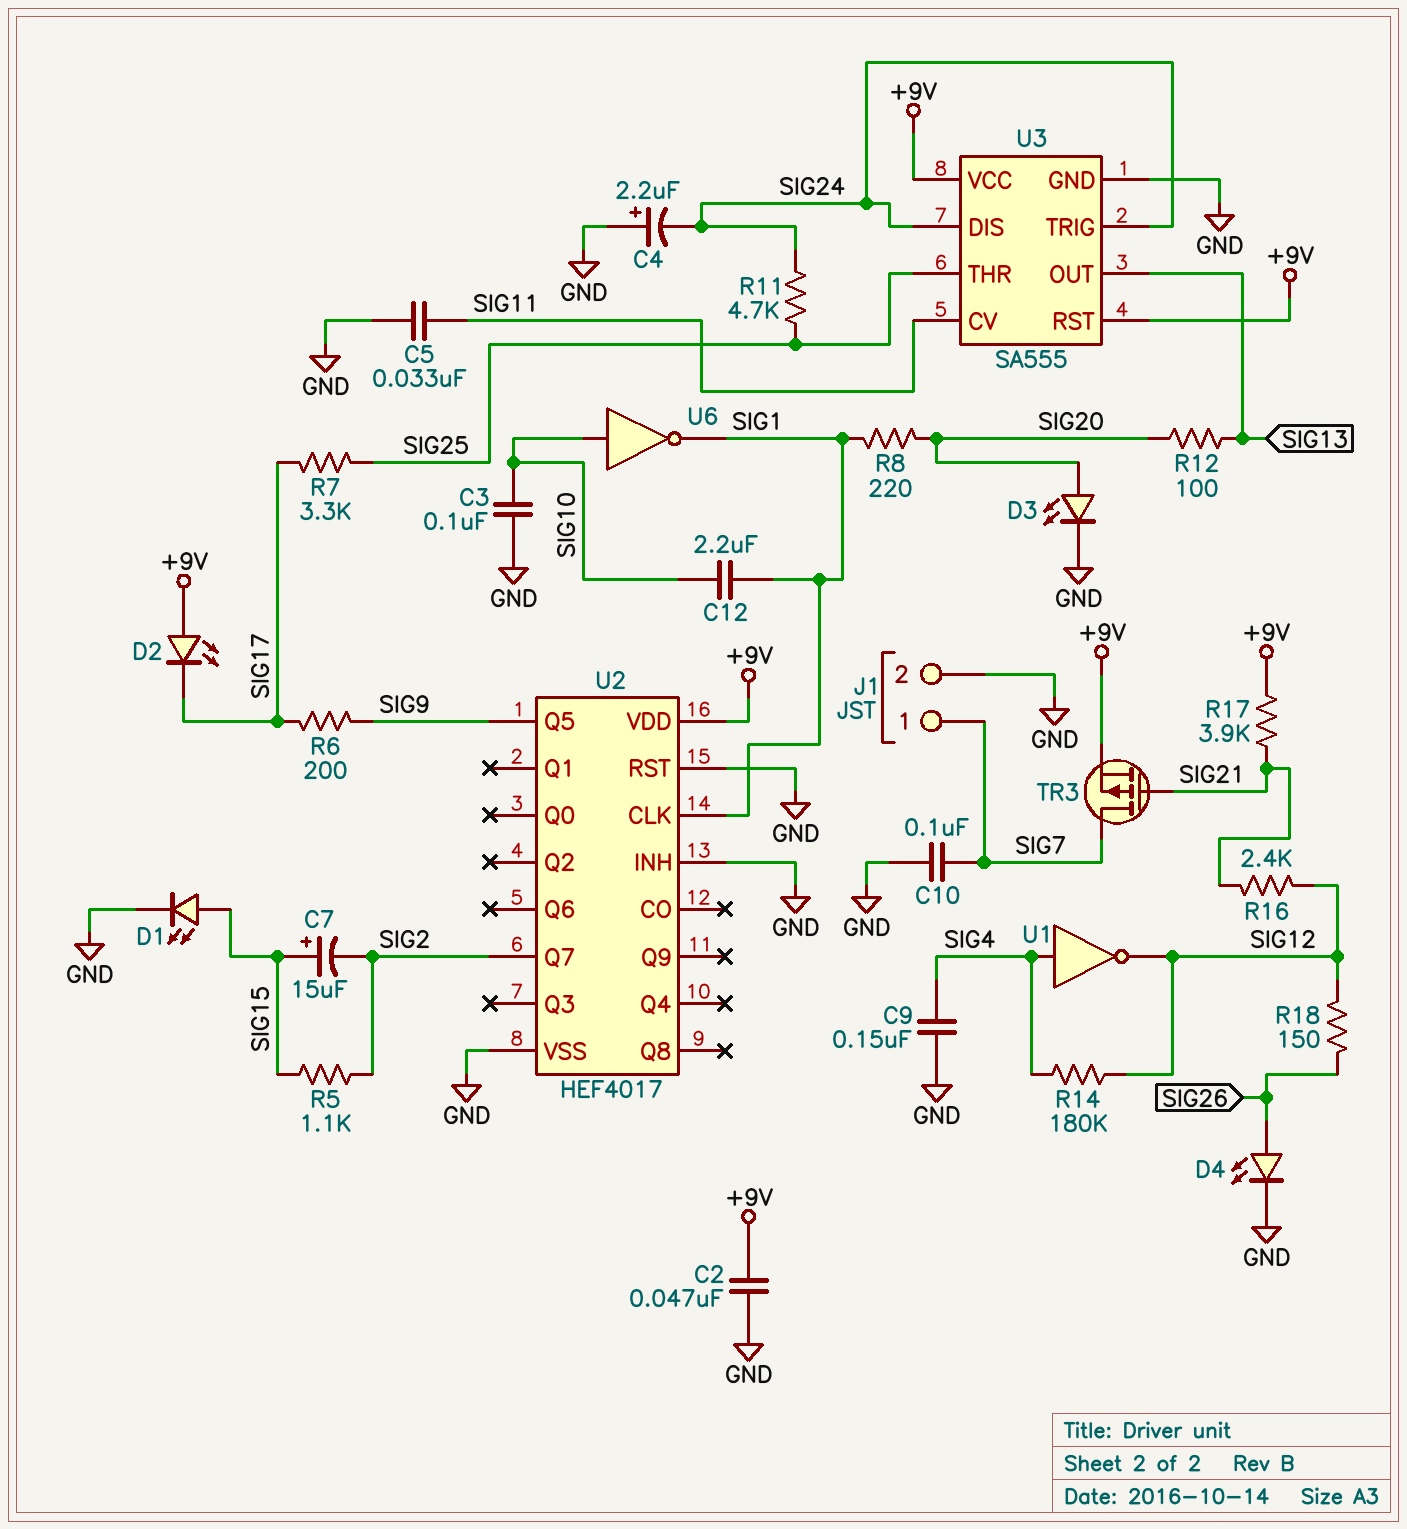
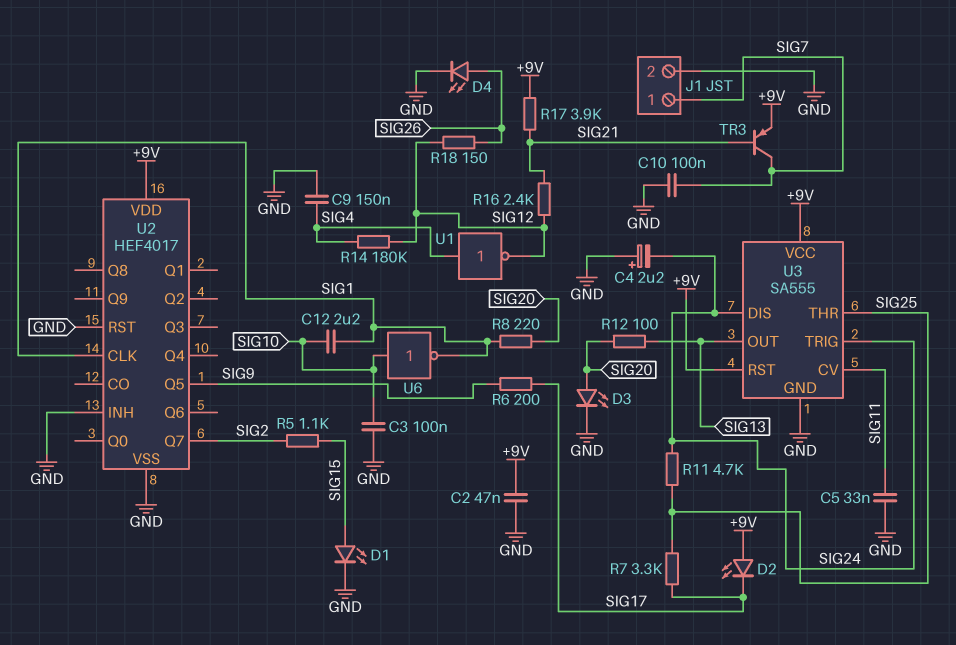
C7: 15uF (plus SIG15, minus SIG2) -> none
TR3: PMOS (G SIG21, D SIG7, S +9V) -> PNP (B SIG21, C SIG7, E +9V)

